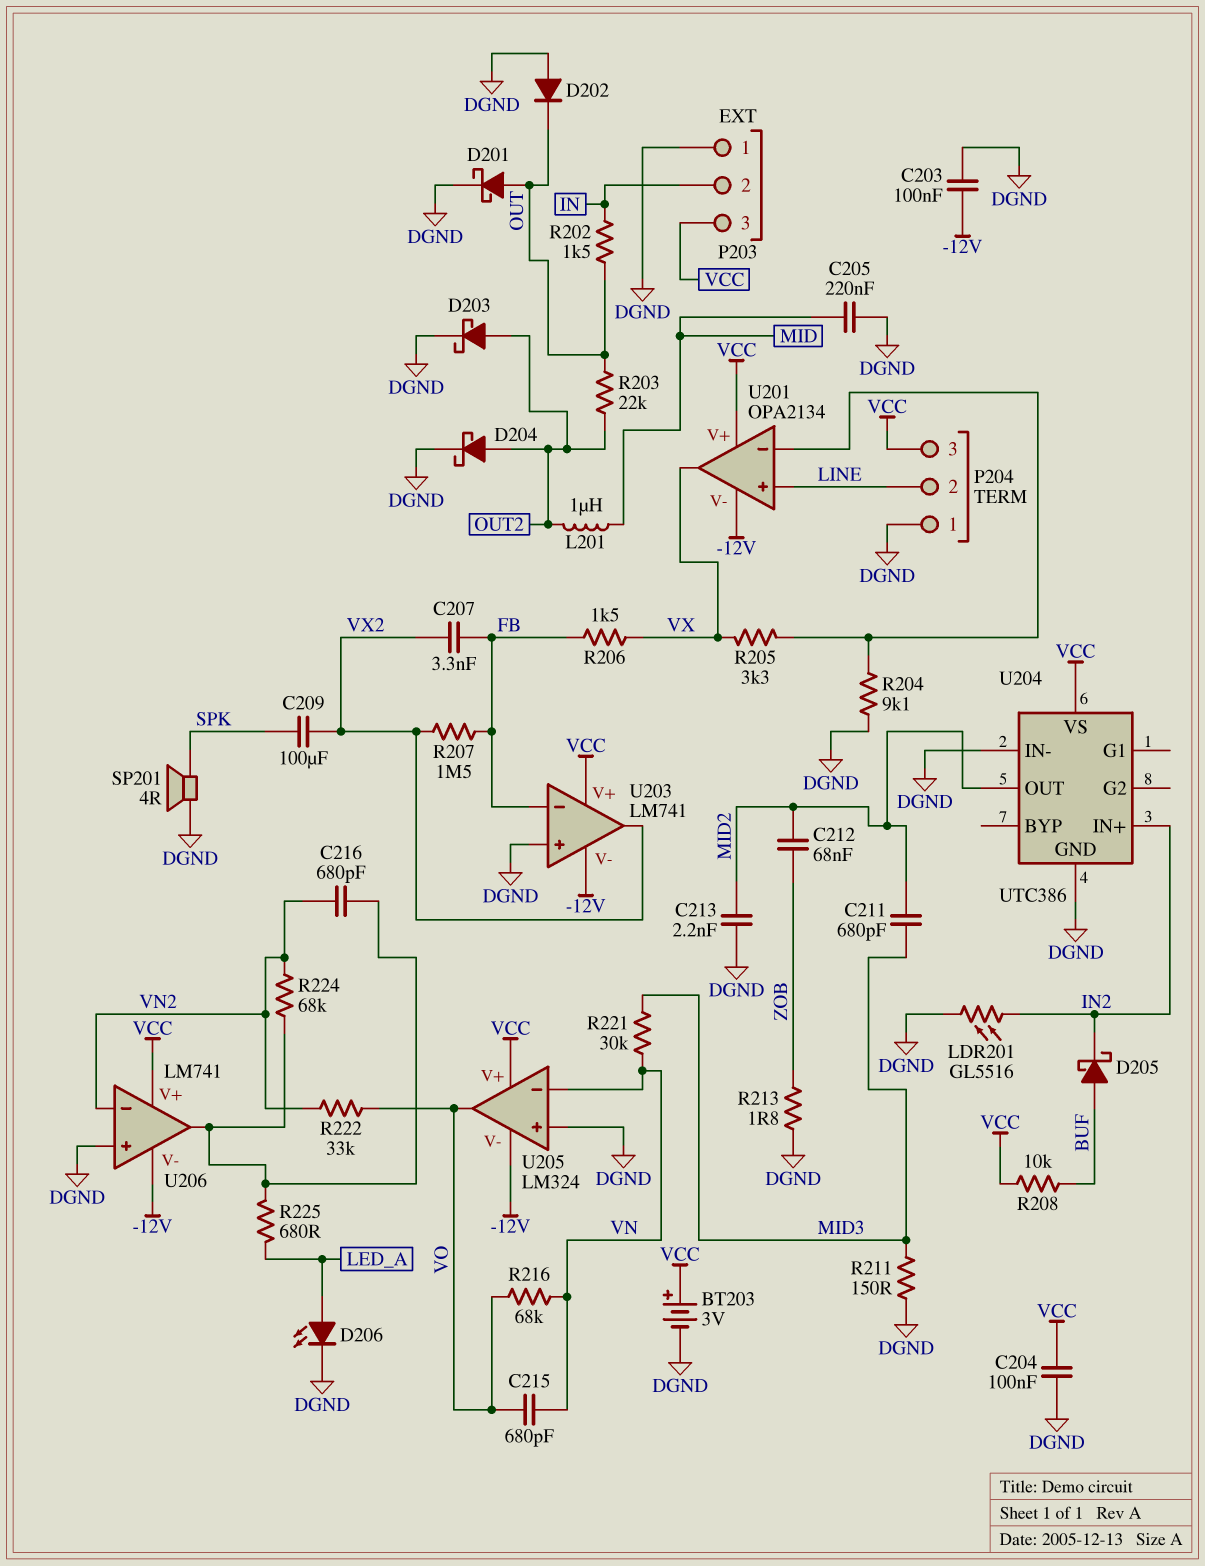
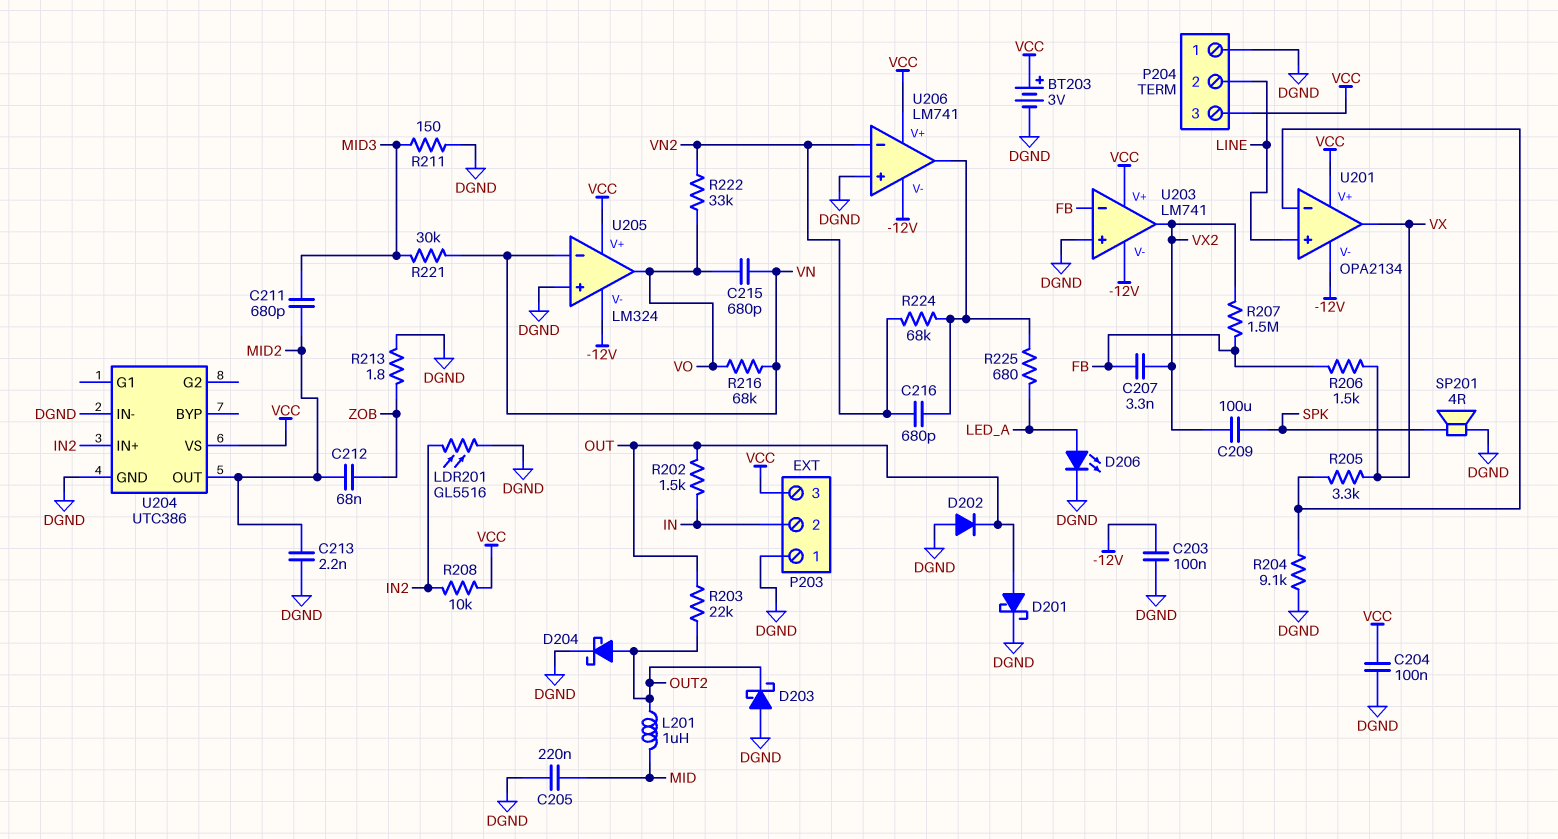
D203: schottky (A OUT2, K DGND) -> schottky (A DGND, K OUT2)
D205: schottky (A BUF, K IN2) -> none
R208: 10k (BUF, VCC) -> 10k (IN2, VCC)

